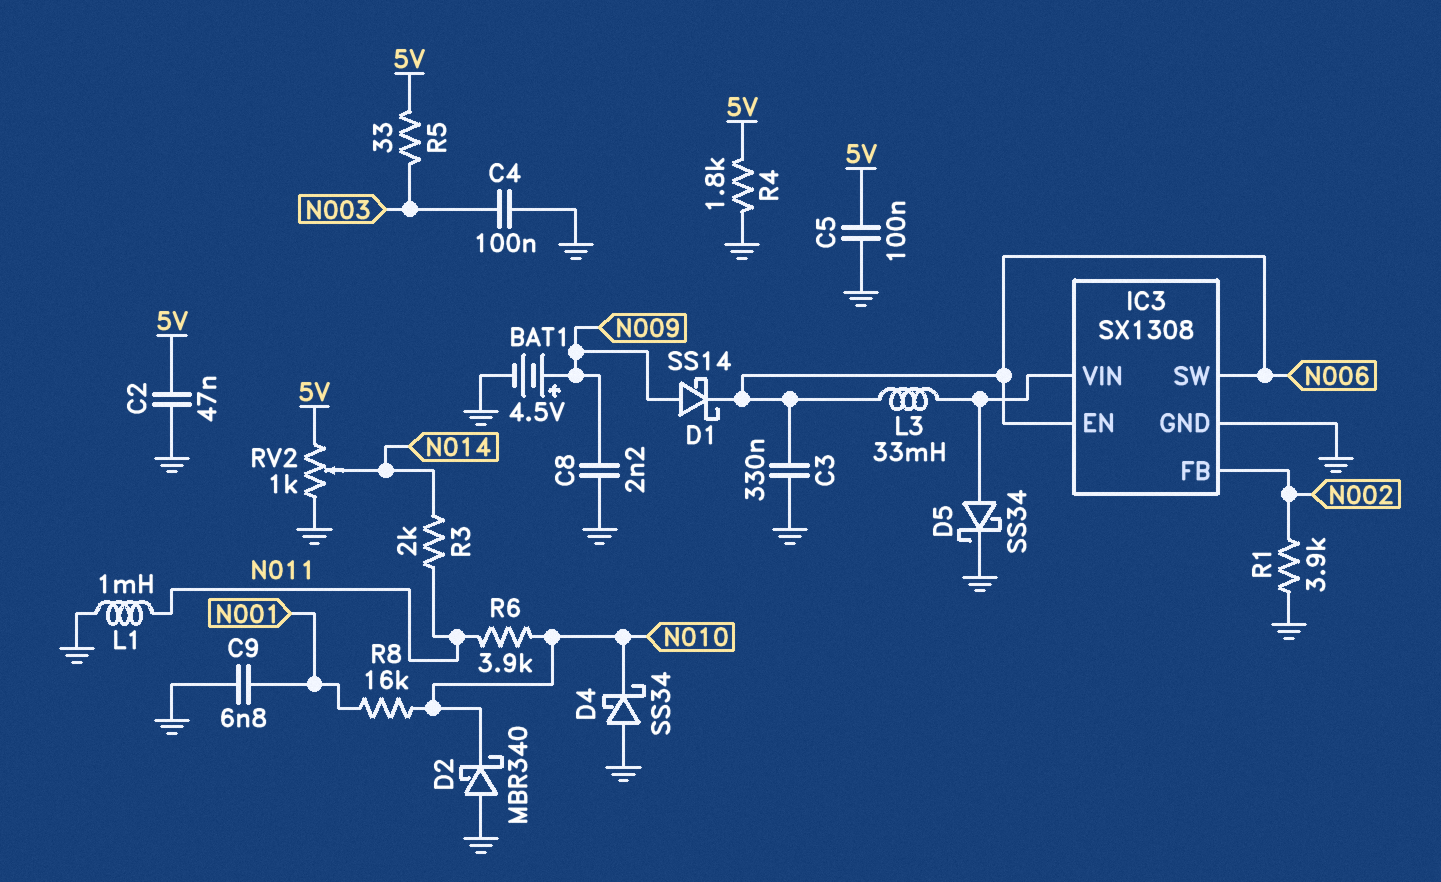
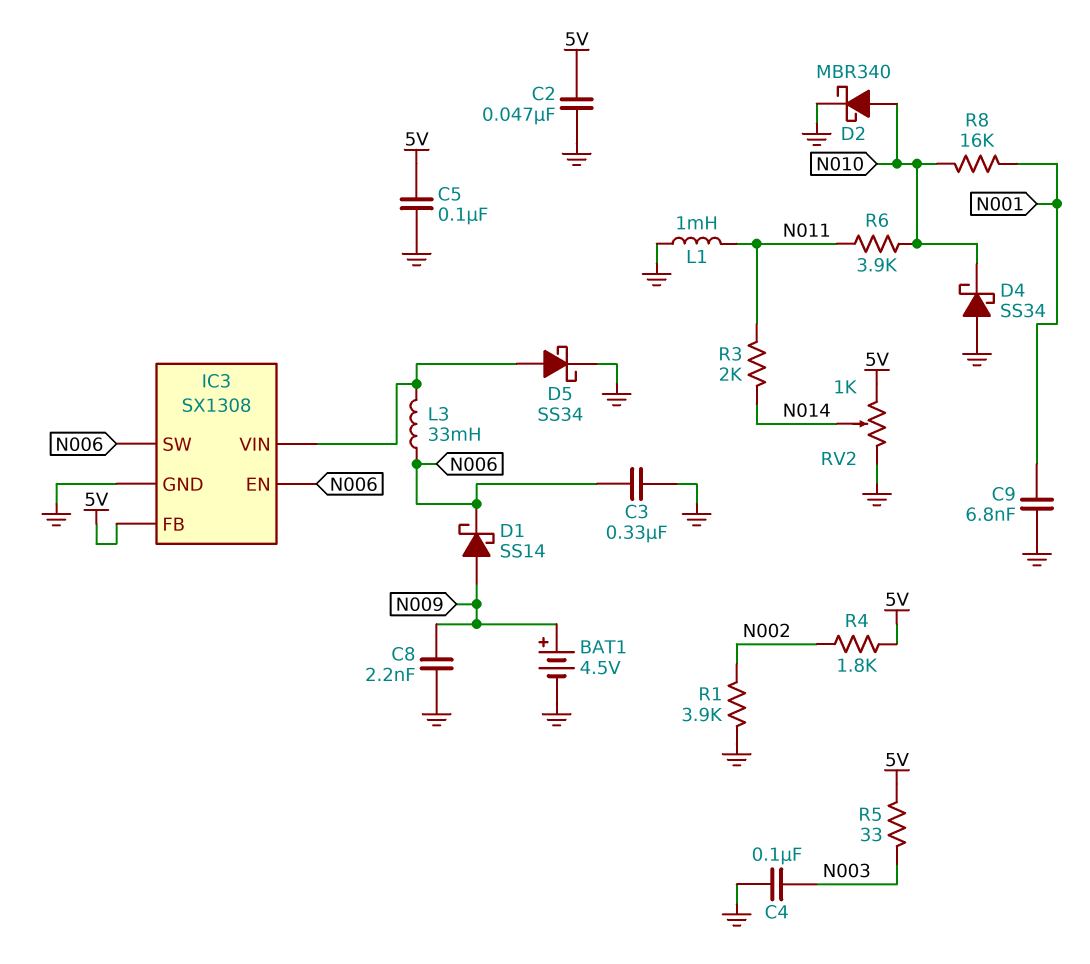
D2: schottky MBR340 (A GND, K N010) -> schottky MBR340 (A N010, K GND)
IC3 pin FB: N002 -> 5V
R4: 1.8k (5V, GND) -> 1.8k (5V, N002)

